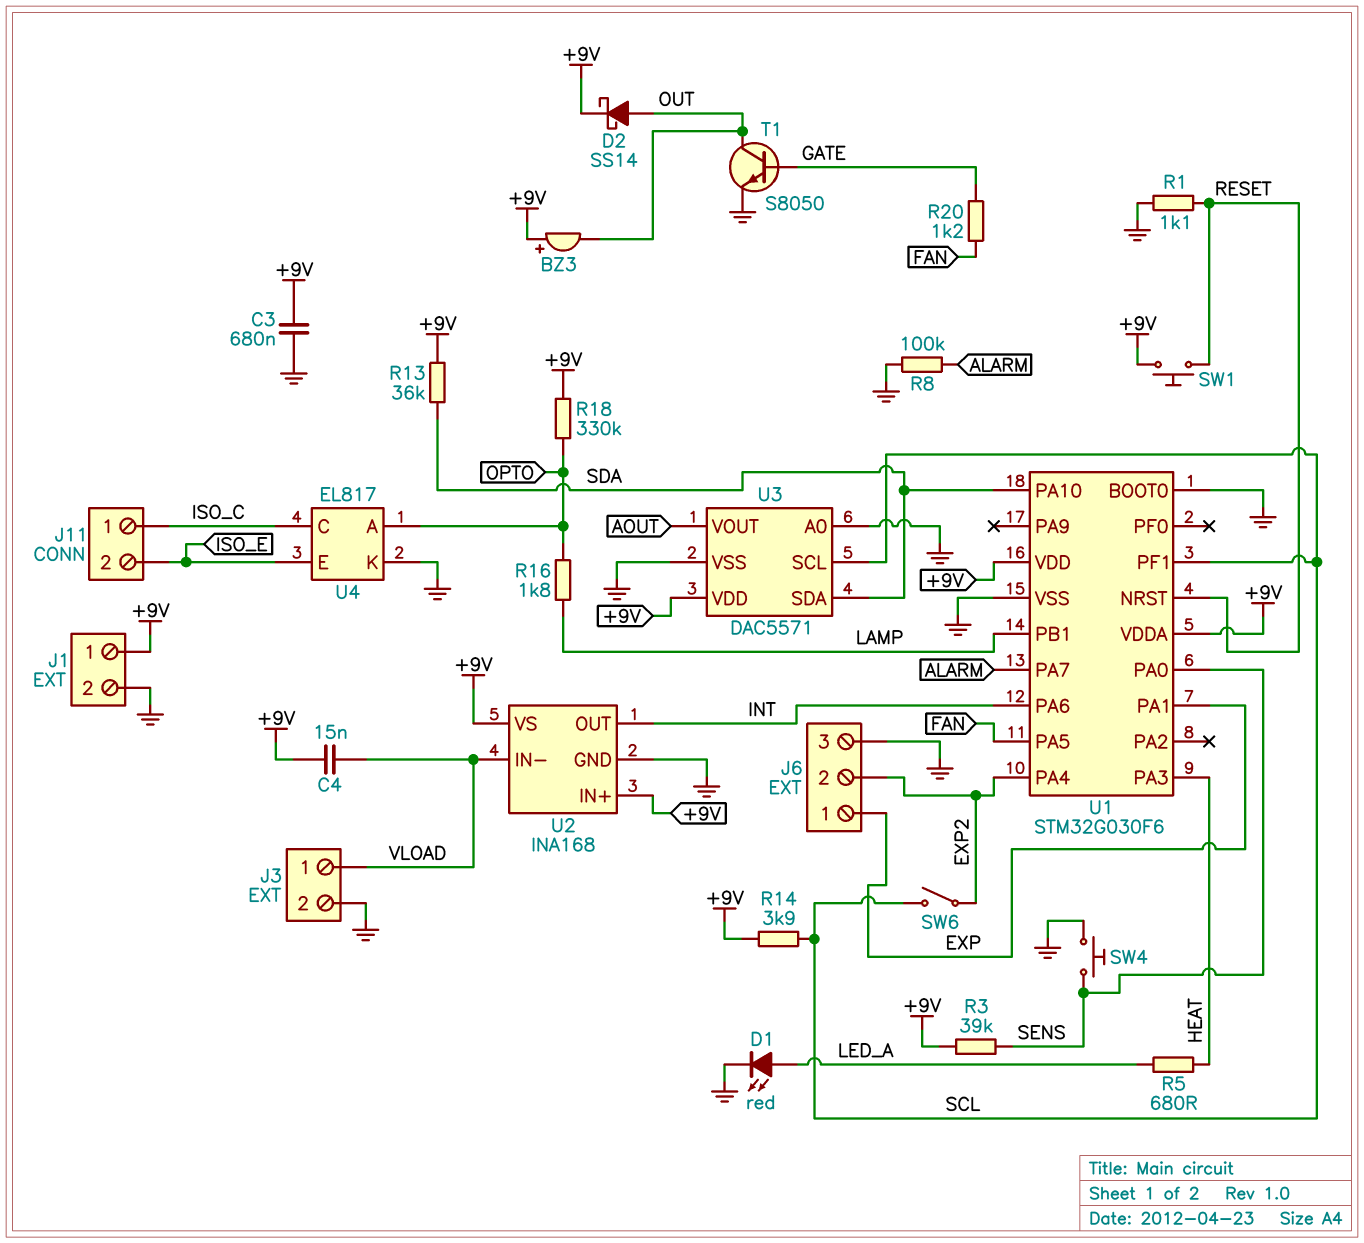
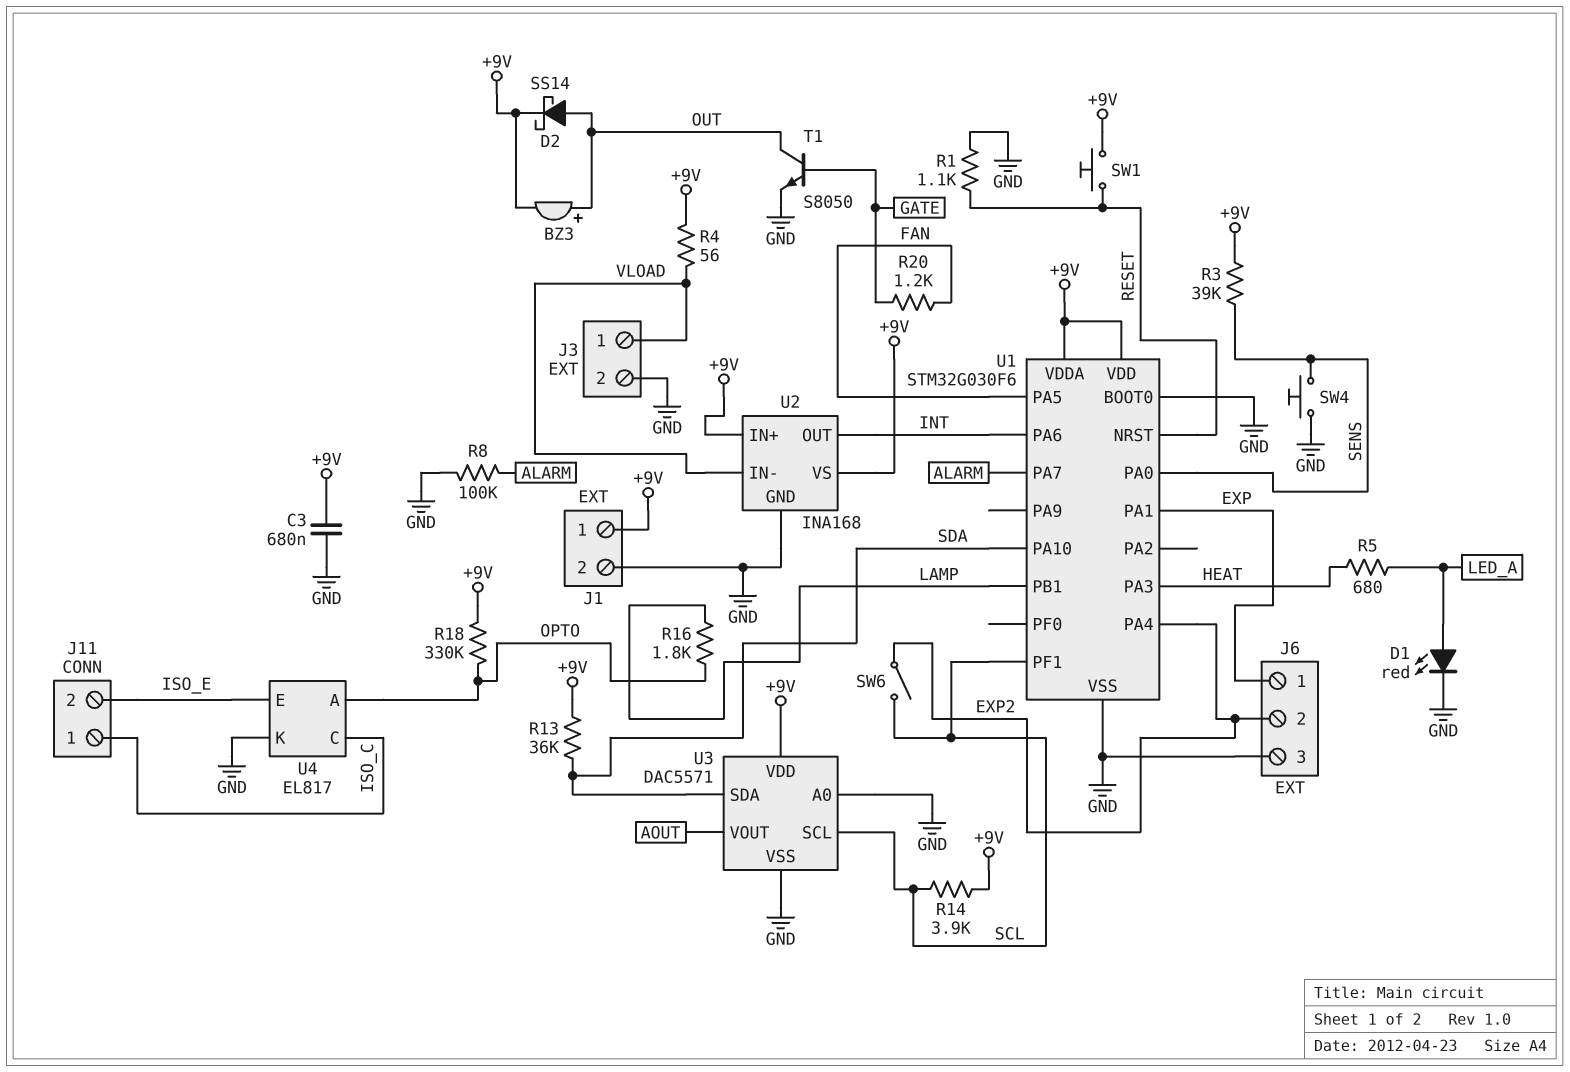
BZ3: buzzer (plus +9V, minus OUT) -> buzzer (plus OUT, minus +9V)
C4: 15nF (+9V, VLOAD) -> none
R4: none -> 56 (+9V, VLOAD)

